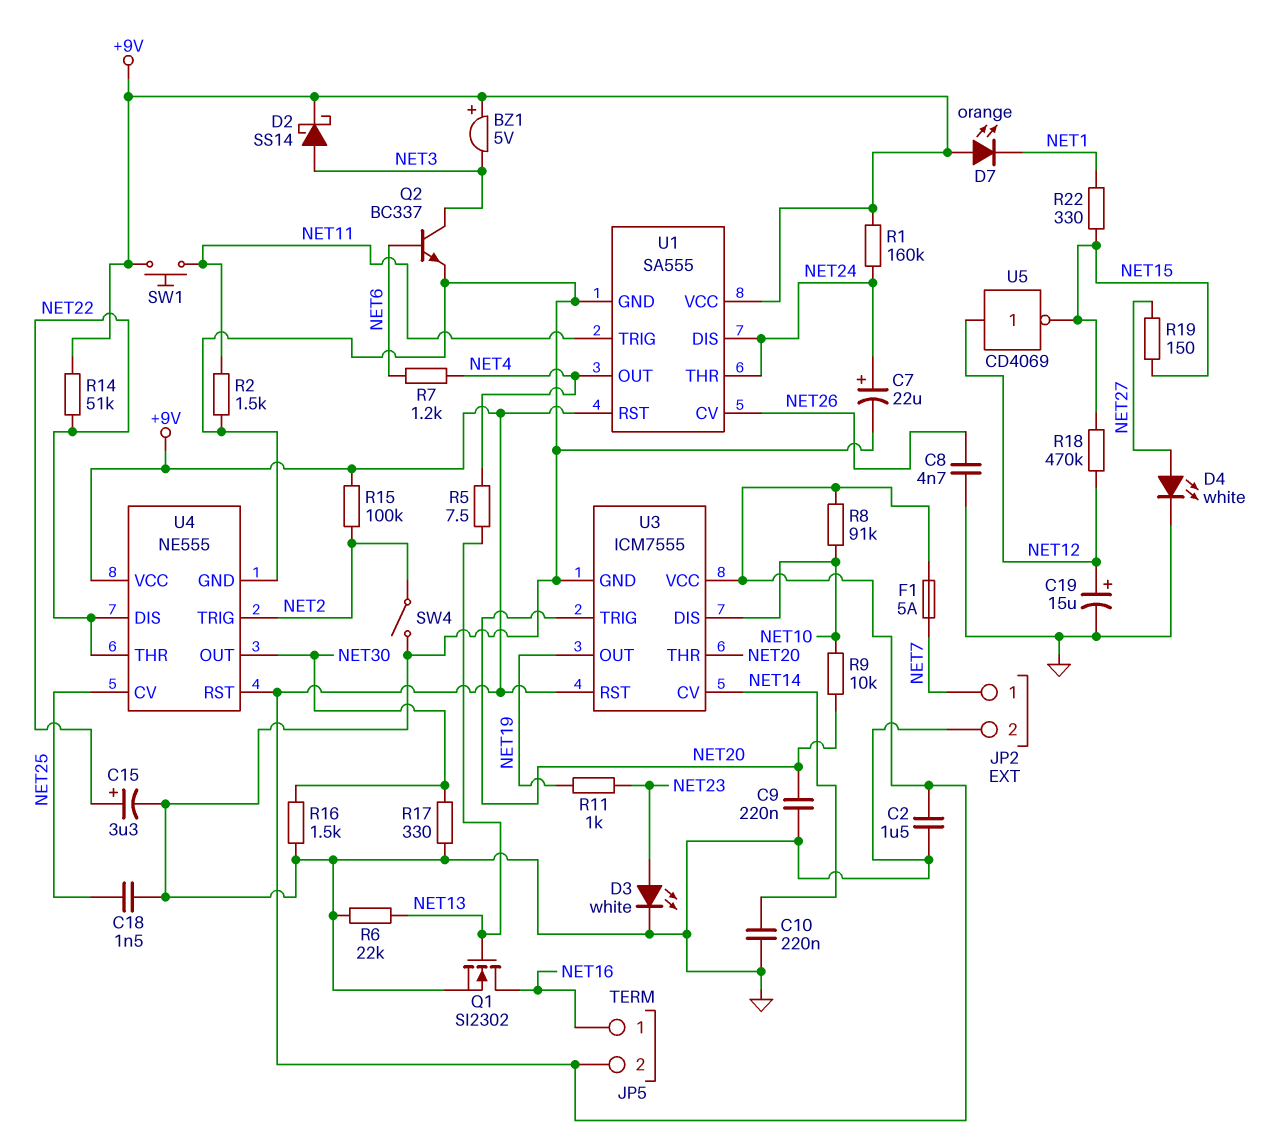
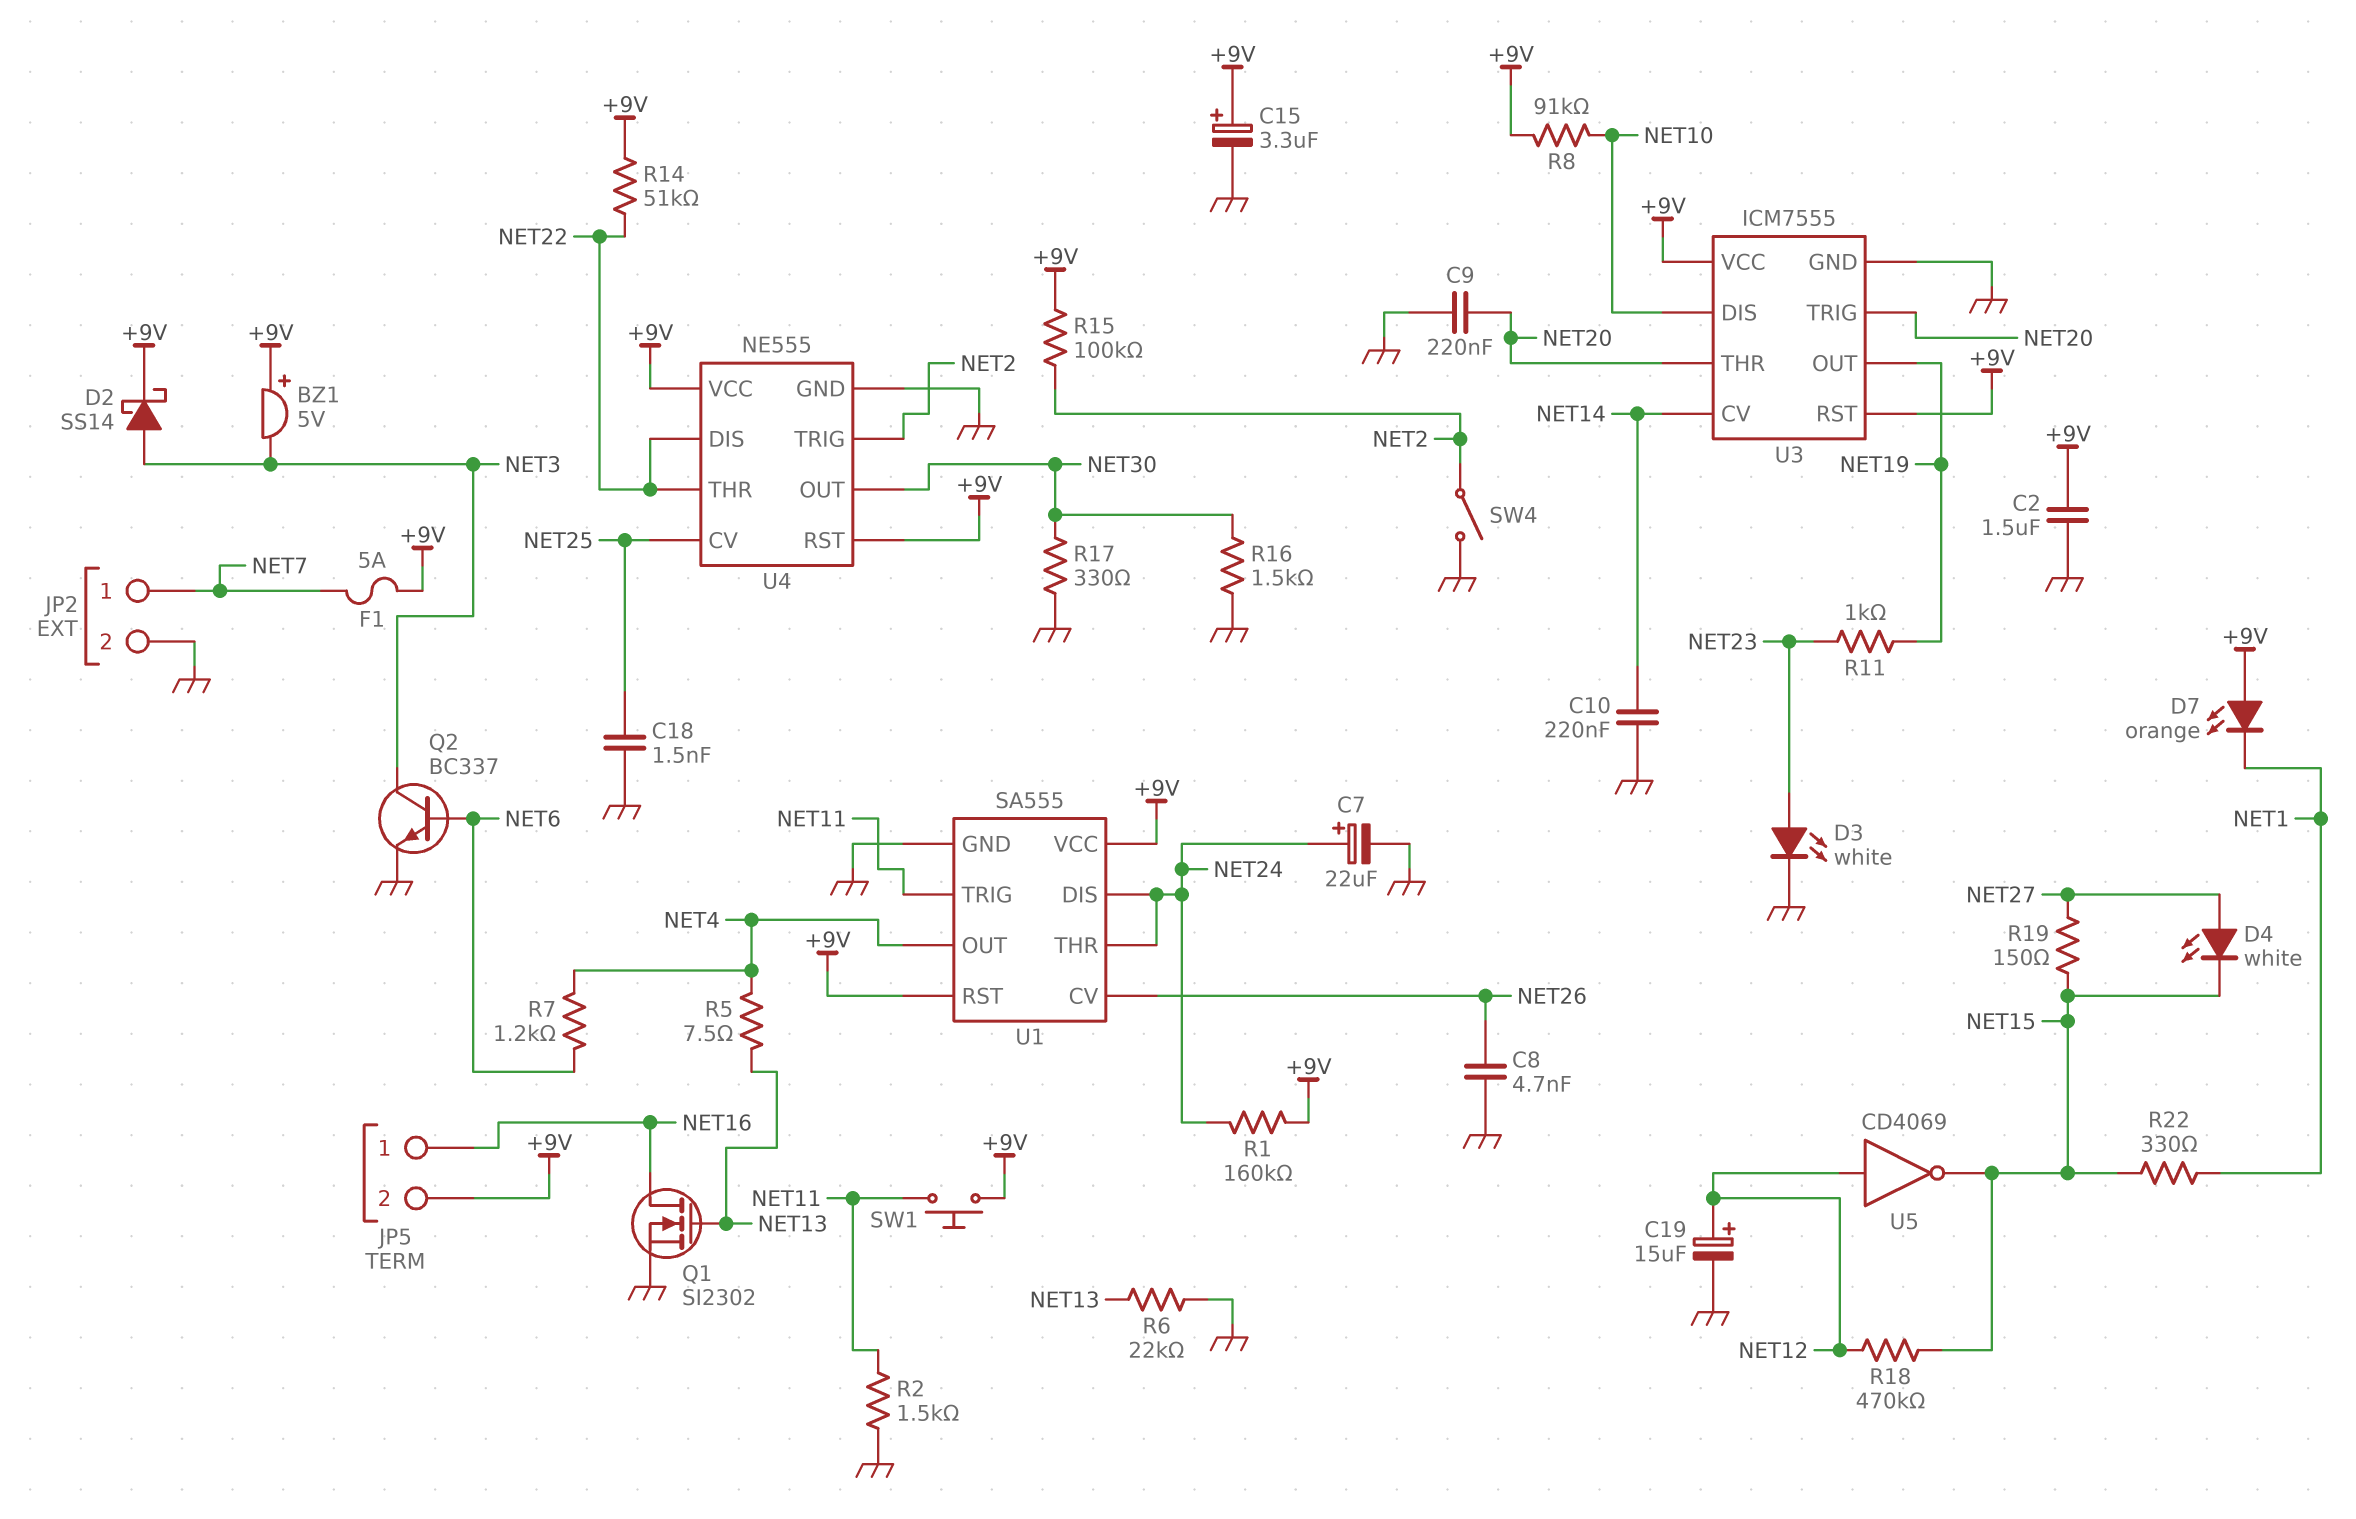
C15: 3.3uF (plus NET22, minus GND) -> 3.3uF (plus +9V, minus GND)
D4: LED white (A NET27, K GND) -> LED white (A NET27, K NET15)
R9: 10k (NET10, NET20) -> none

